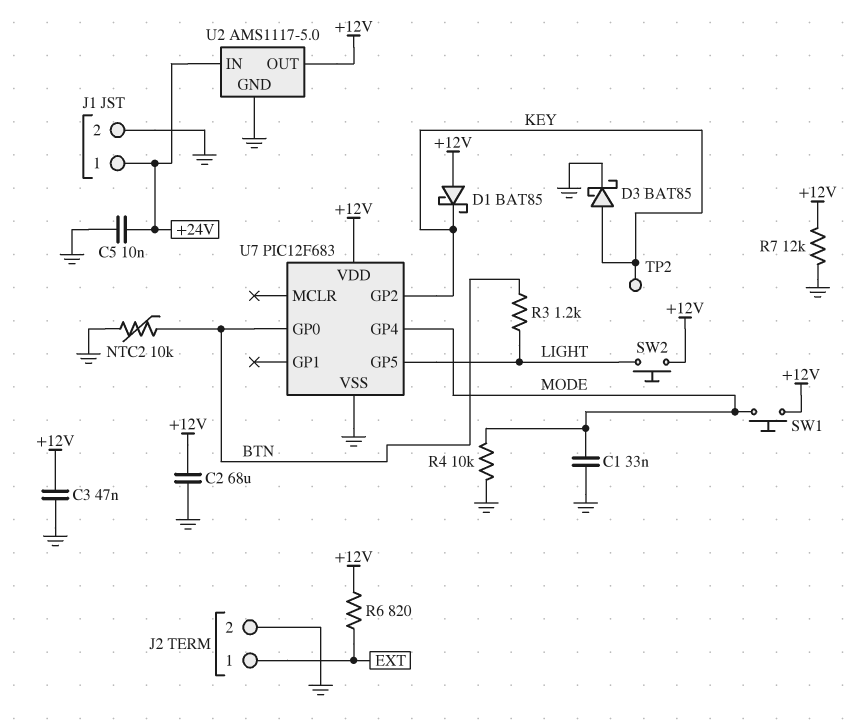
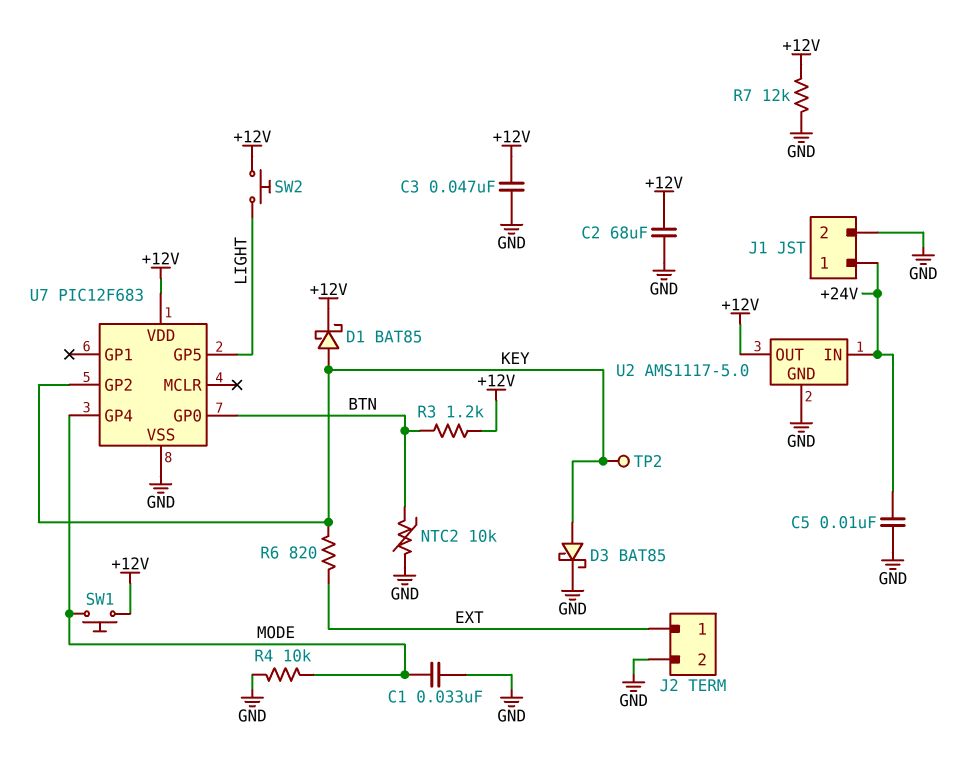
D1: schottky BAT85 (A +12V, K KEY) -> schottky BAT85 (A KEY, K +12V)
R3: 1.2k (BTN, LIGHT) -> 1.2k (+12V, BTN)
R6: 820 (+12V, EXT) -> 820 (EXT, KEY)

